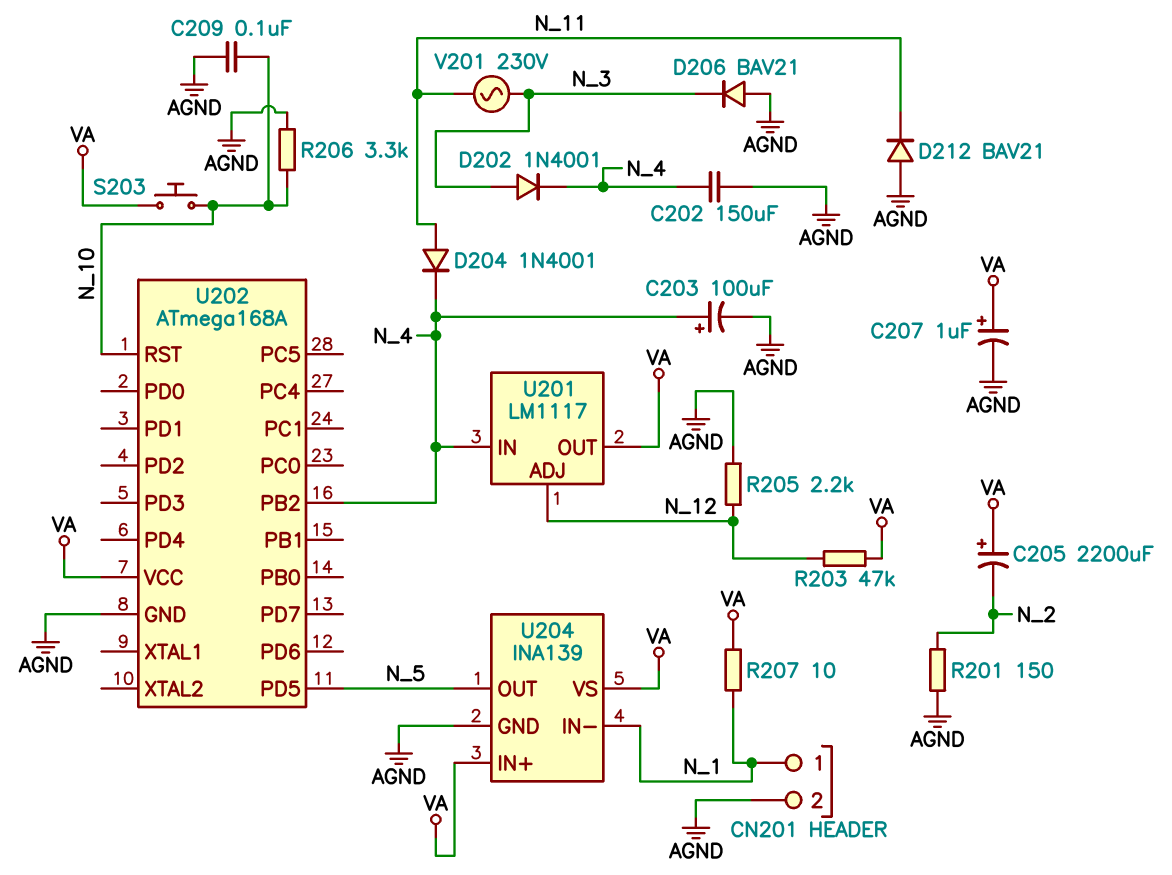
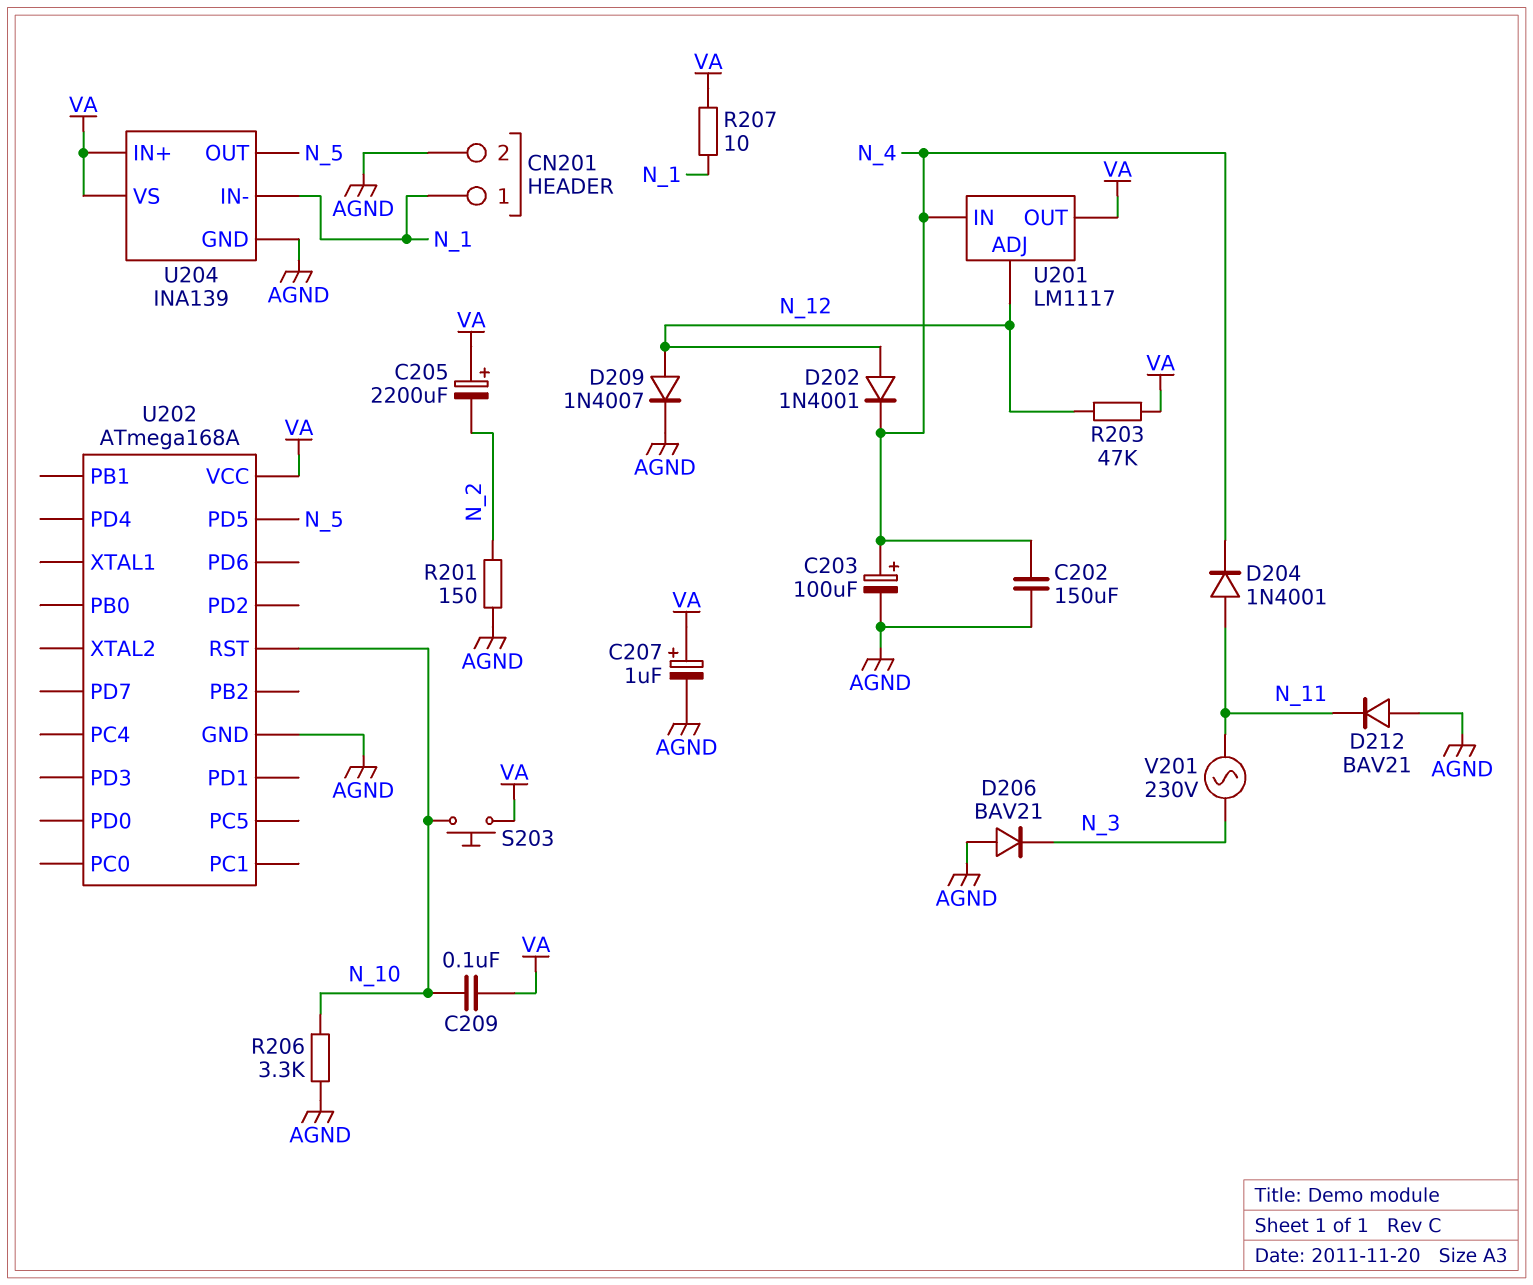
C209: 100nF (AGND, N_10) -> 100nF (N_10, VA)
D202: diode 1N4001 (A N_3, K N_4) -> diode 1N4001 (A N_12, K N_4)
D209: none -> diode 1N4007 (A N_12, K AGND)
R205: 2.2k (AGND, N_12) -> none
U202 pin PB2: N_4 -> none

